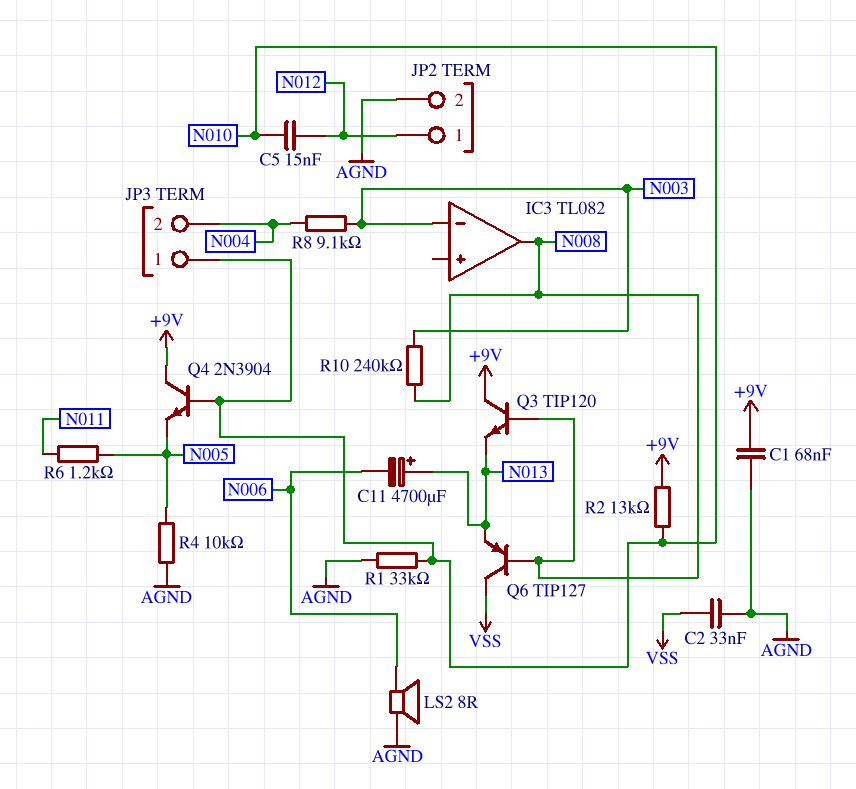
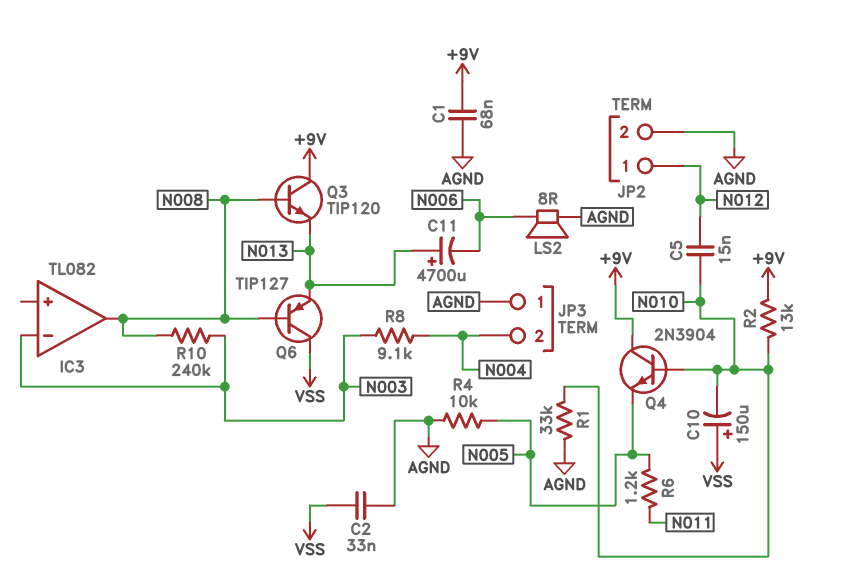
C10: none -> 150uF (plus VSS, minus N010)
JP3 pin 1: N010 -> AGND

